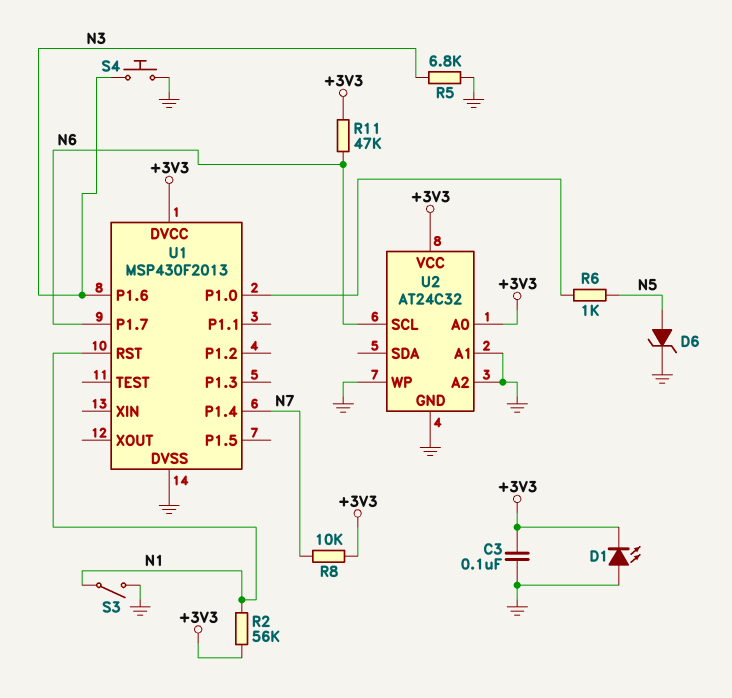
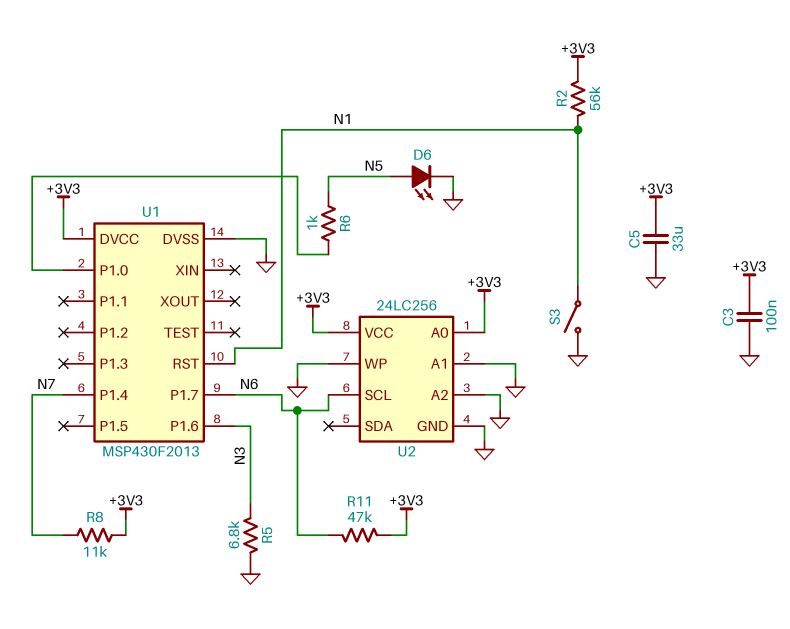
C5: none -> 33uF (+3V3, GND)
D1: LED (A GND, K +3V3) -> none
D6: zener (A N5, K GND) -> LED (A N5, K GND)
R8: 10k (+3V3, N7) -> 11k (+3V3, N7)
S4: button (GND, N3) -> none
U2: AT24C32 -> 24LC256

